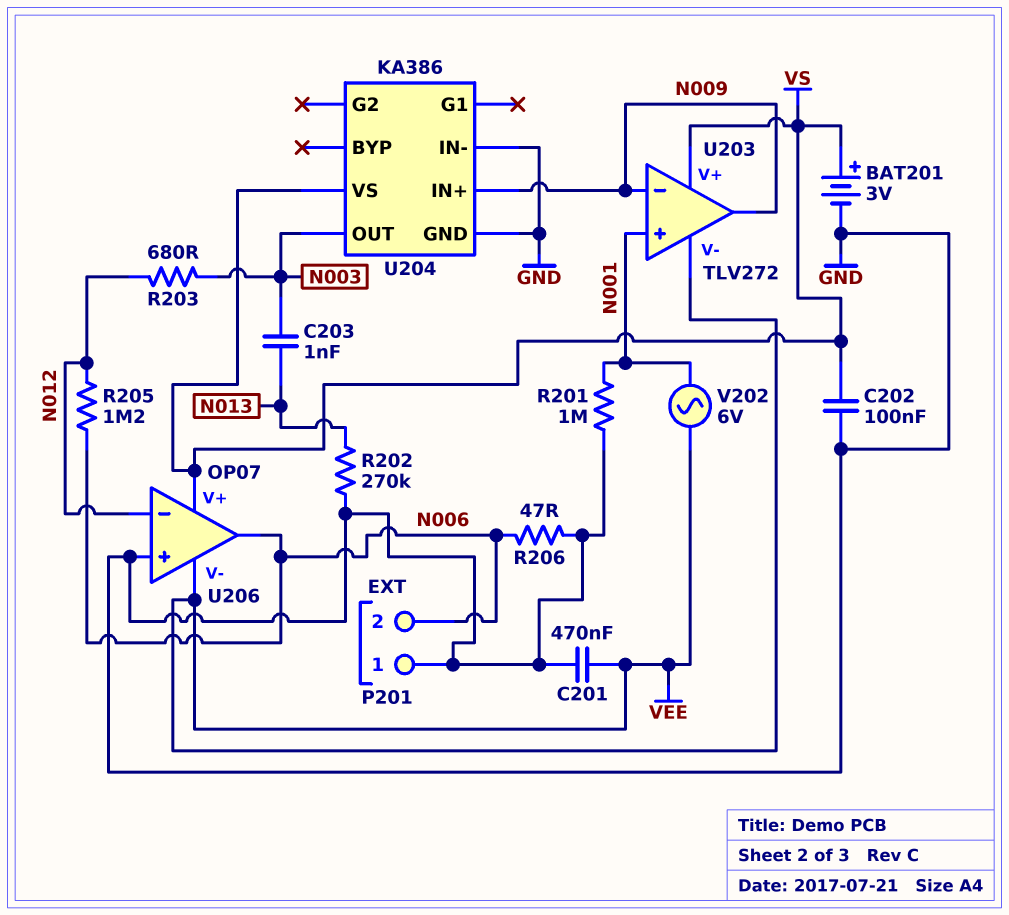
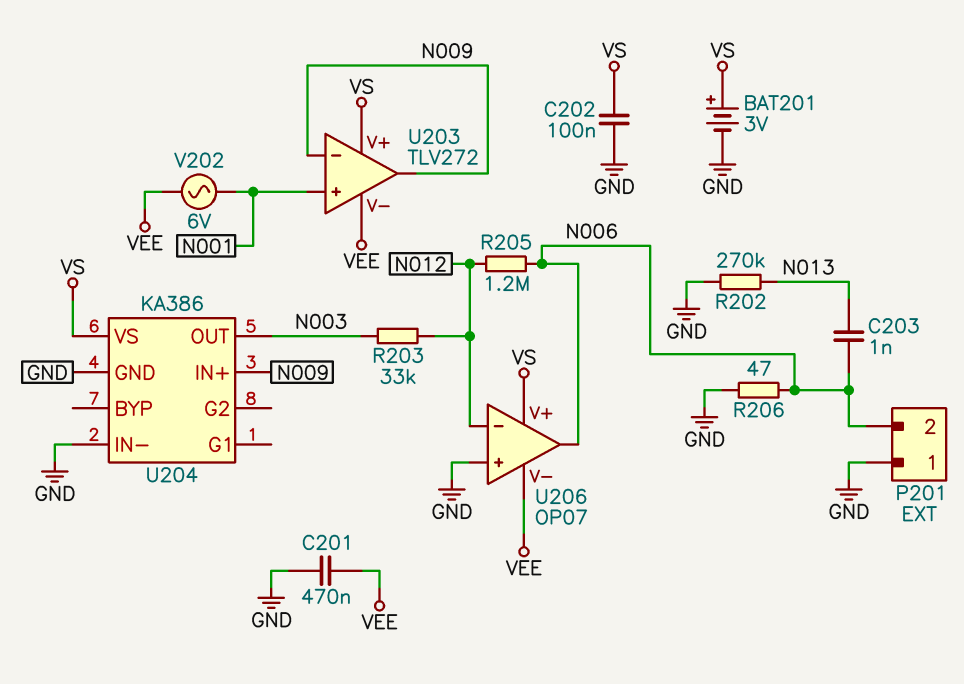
C203: 1nF (N003, N013) -> 1nF (N006, N013)
R201: 1M (GND, N001) -> none
R203: 680 (N003, N012) -> 33k (N003, N012)

